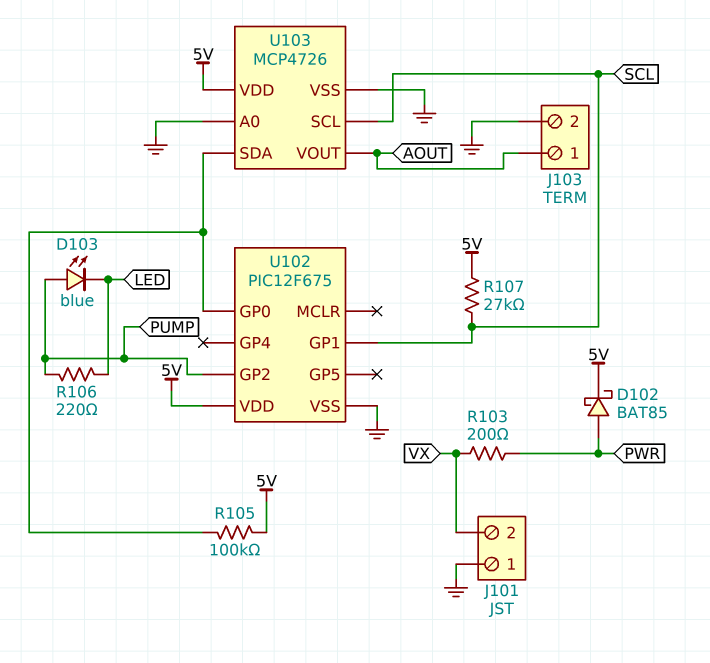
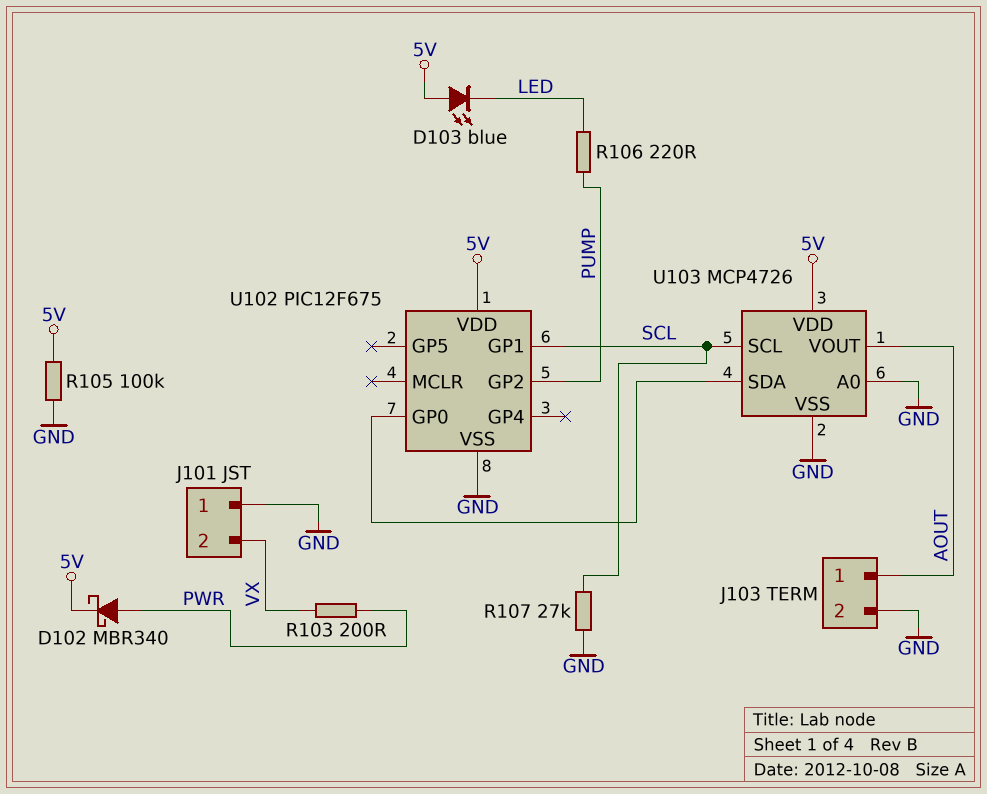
D102: schottky BAT85 (A PWR, K 5V) -> schottky MBR340 (A PWR, K 5V)
D103: LED blue (A PUMP, K LED) -> LED blue (A 5V, K LED)
R105: 100k (5V, U102/GP0) -> 100k (5V, GND)
R107: 27k (5V, SCL) -> 27k (GND, SCL)

